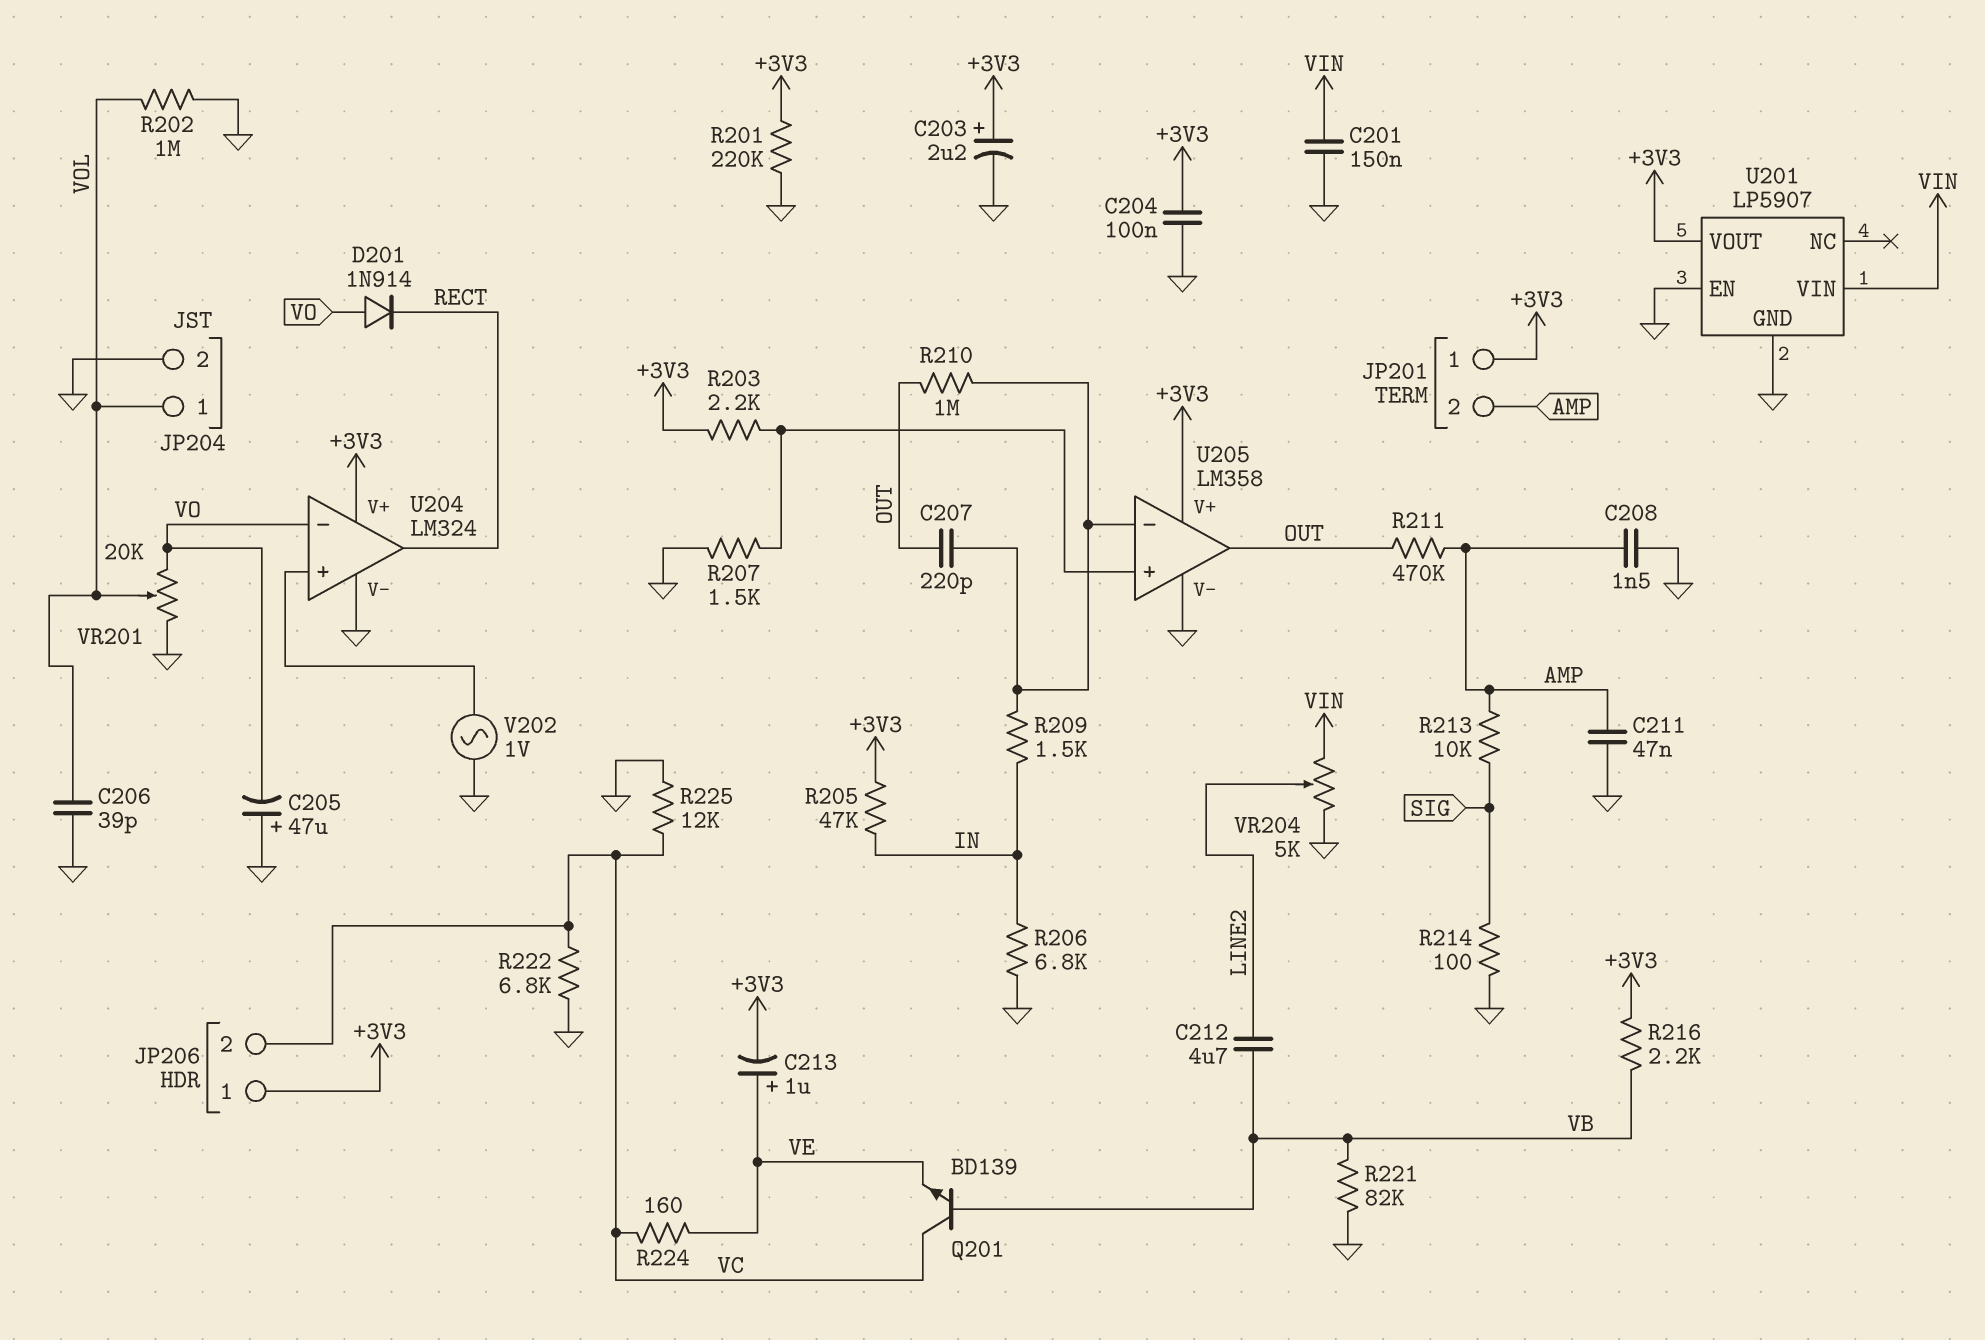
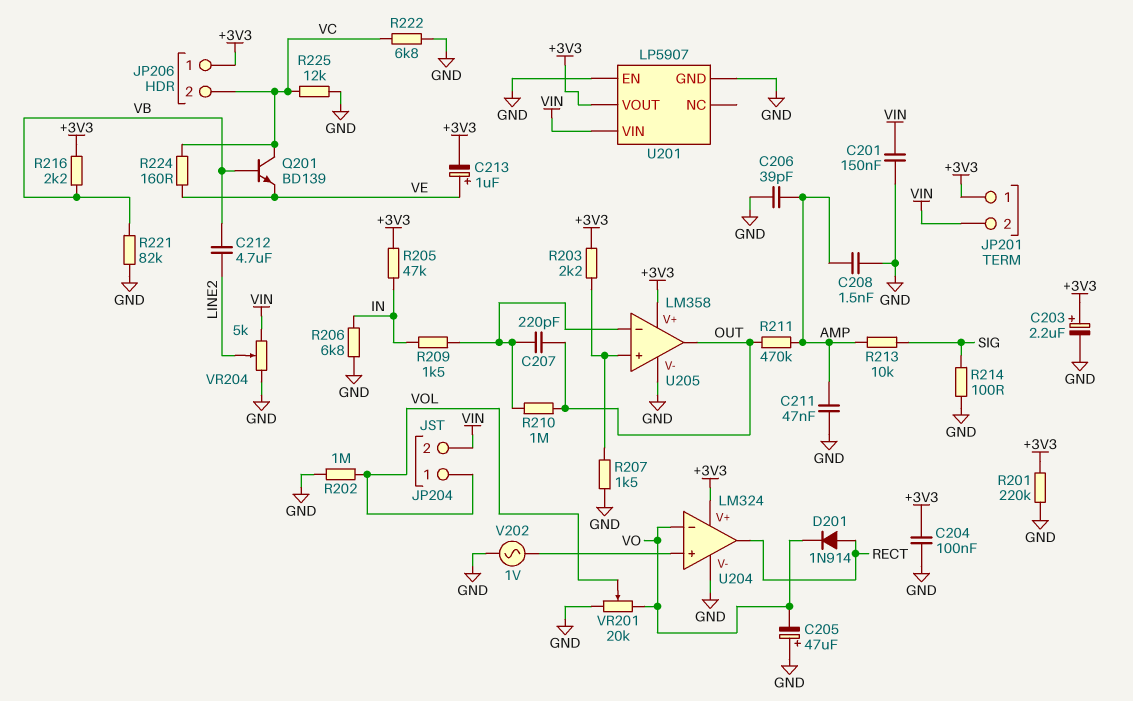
C206: 39pF (GND, VOL) -> 39pF (AMP, GND)
D201: diode 1N914 (A VO, K RECT) -> diode 1N914 (A RECT, K VO)
JP201 pin 2: AMP -> VIN
JP204 pin 2: GND -> VIN

